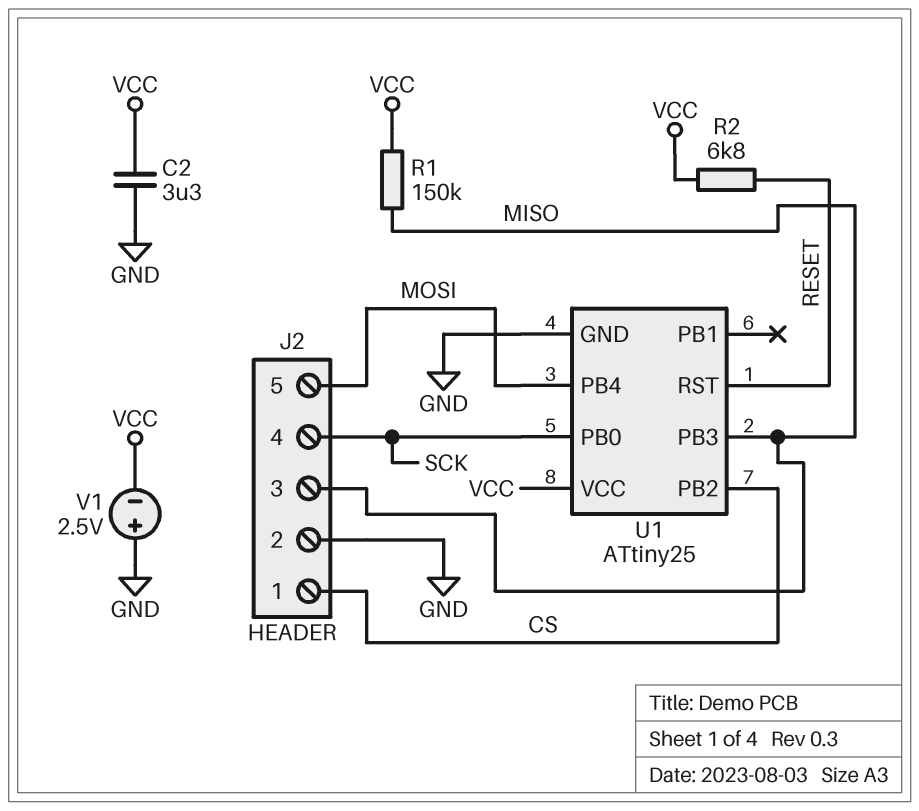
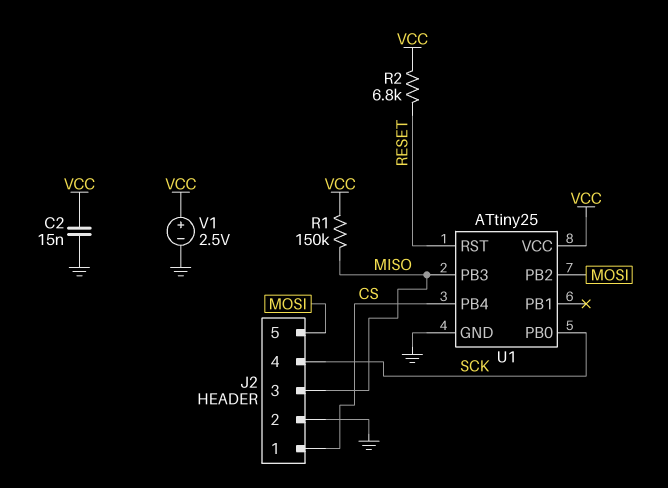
C2: 3.3uF (GND, VCC) -> 15nF (GND, VCC)
U1 pin PB2: CS -> MOSI
U1 pin PB4: MOSI -> CS
V1: 2.5V (plus GND, minus VCC) -> 2.5V (plus VCC, minus GND)

